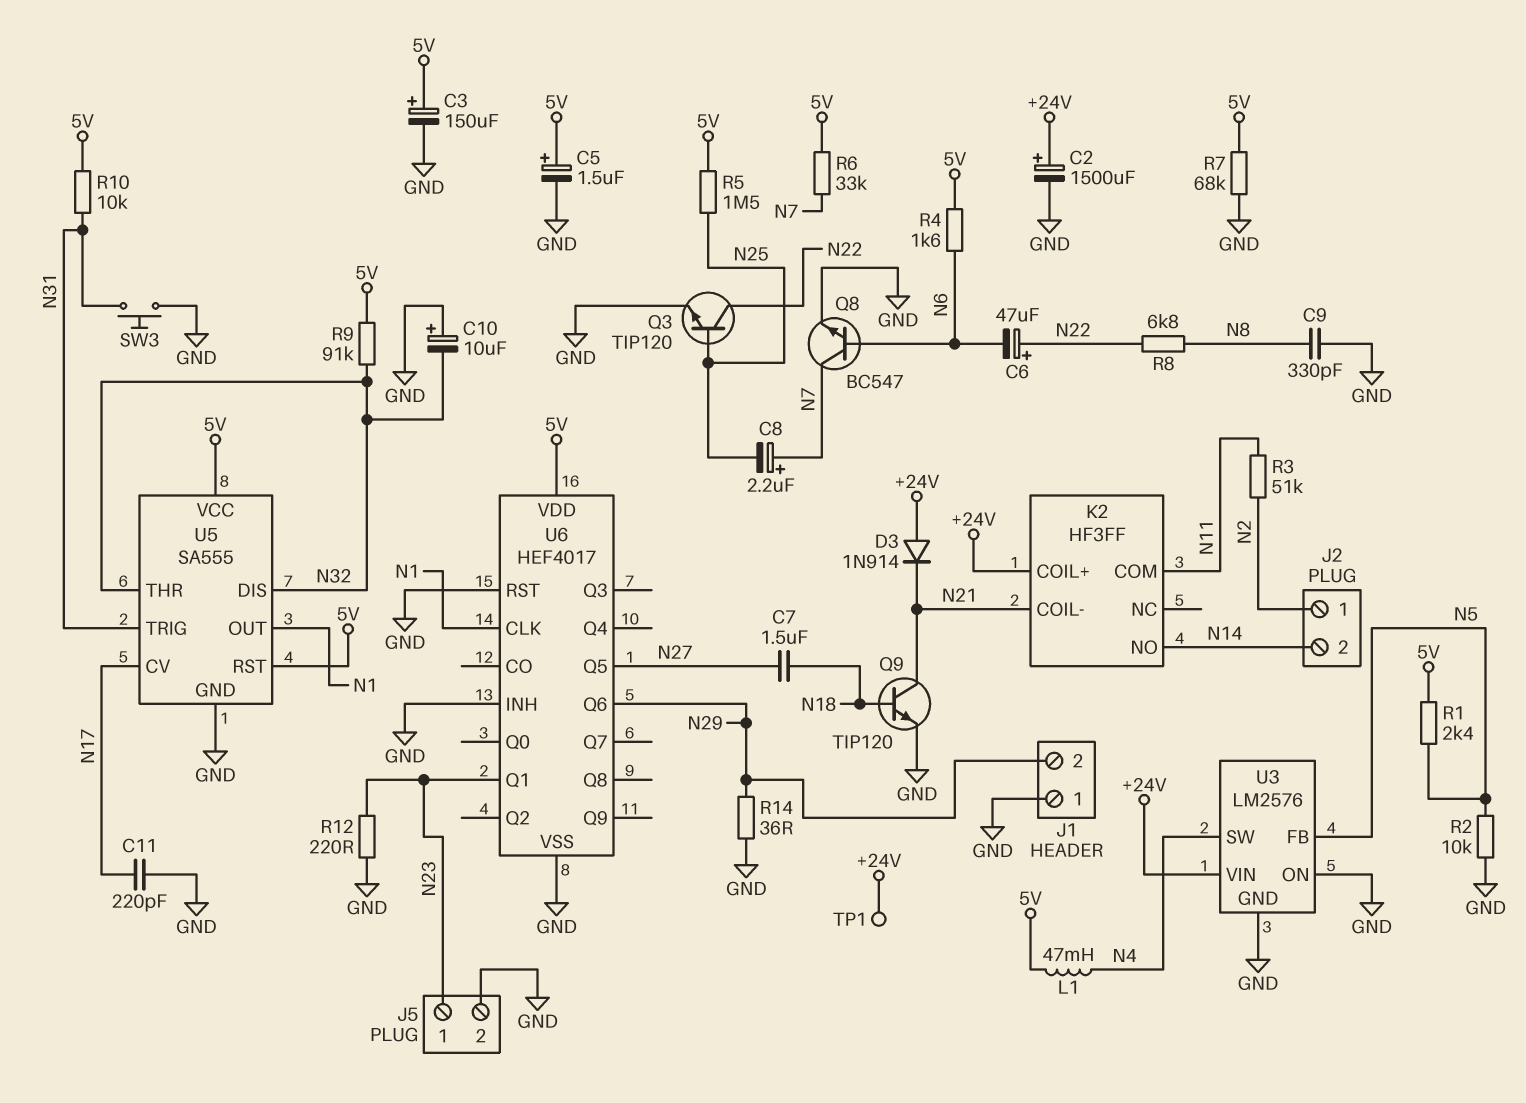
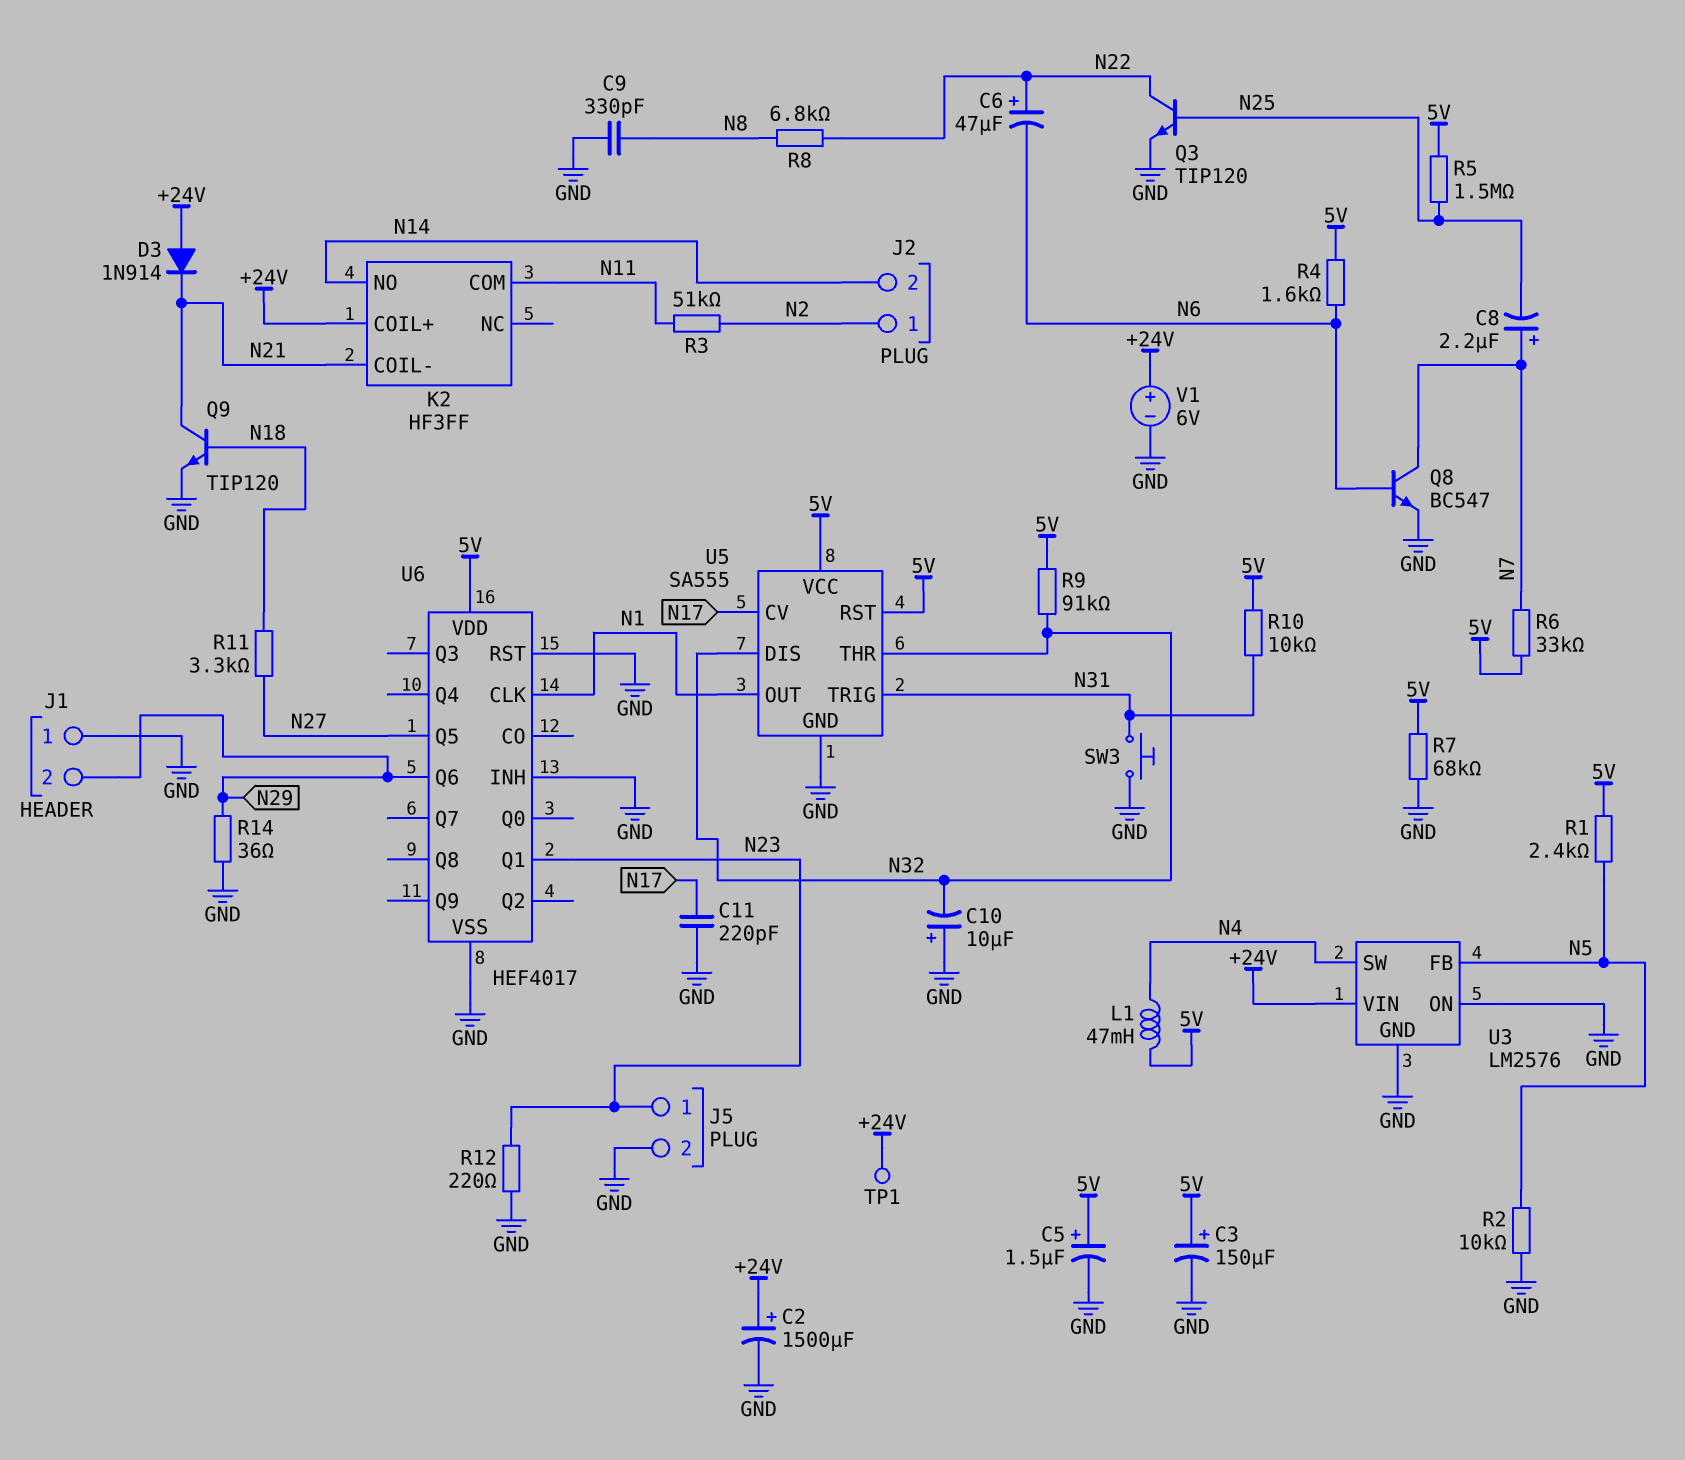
C7: 1.5uF (N18, N27) -> none
R11: none -> 3.3k (N18, N27)
V1: none -> 6V (plus +24V, minus GND)

